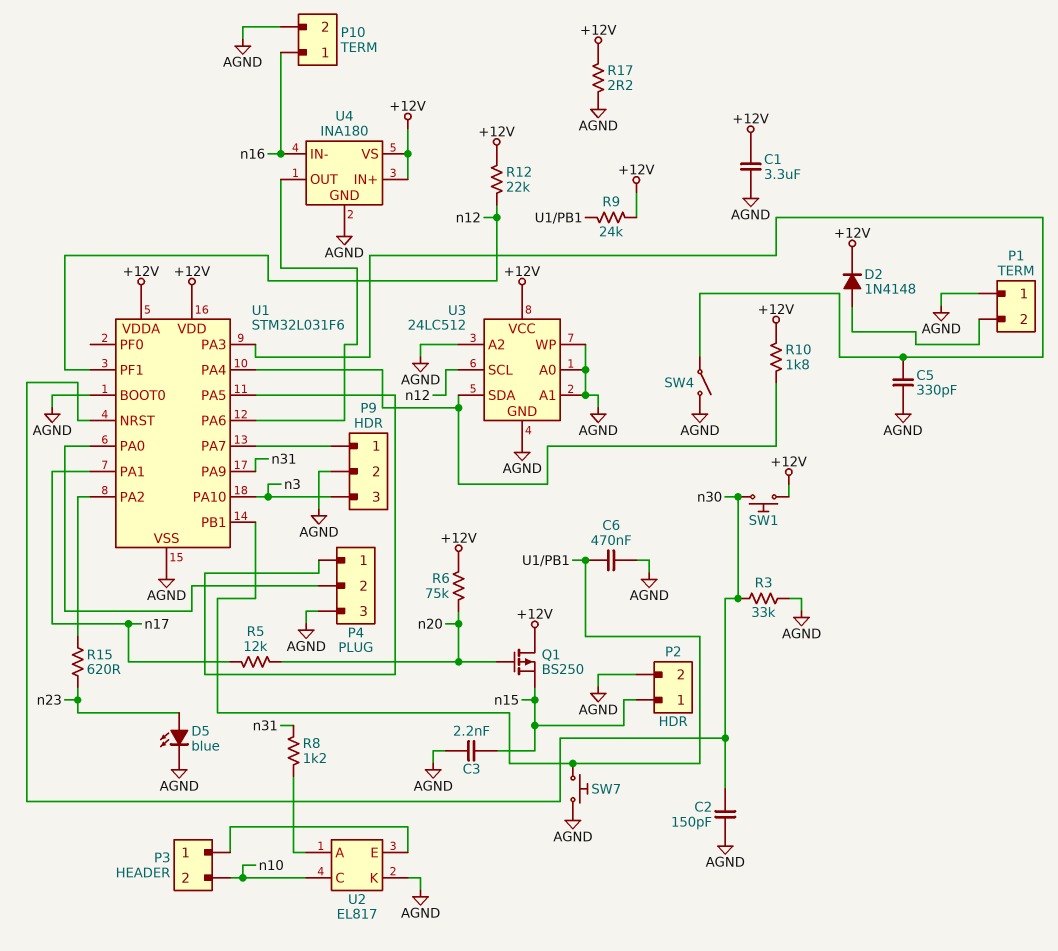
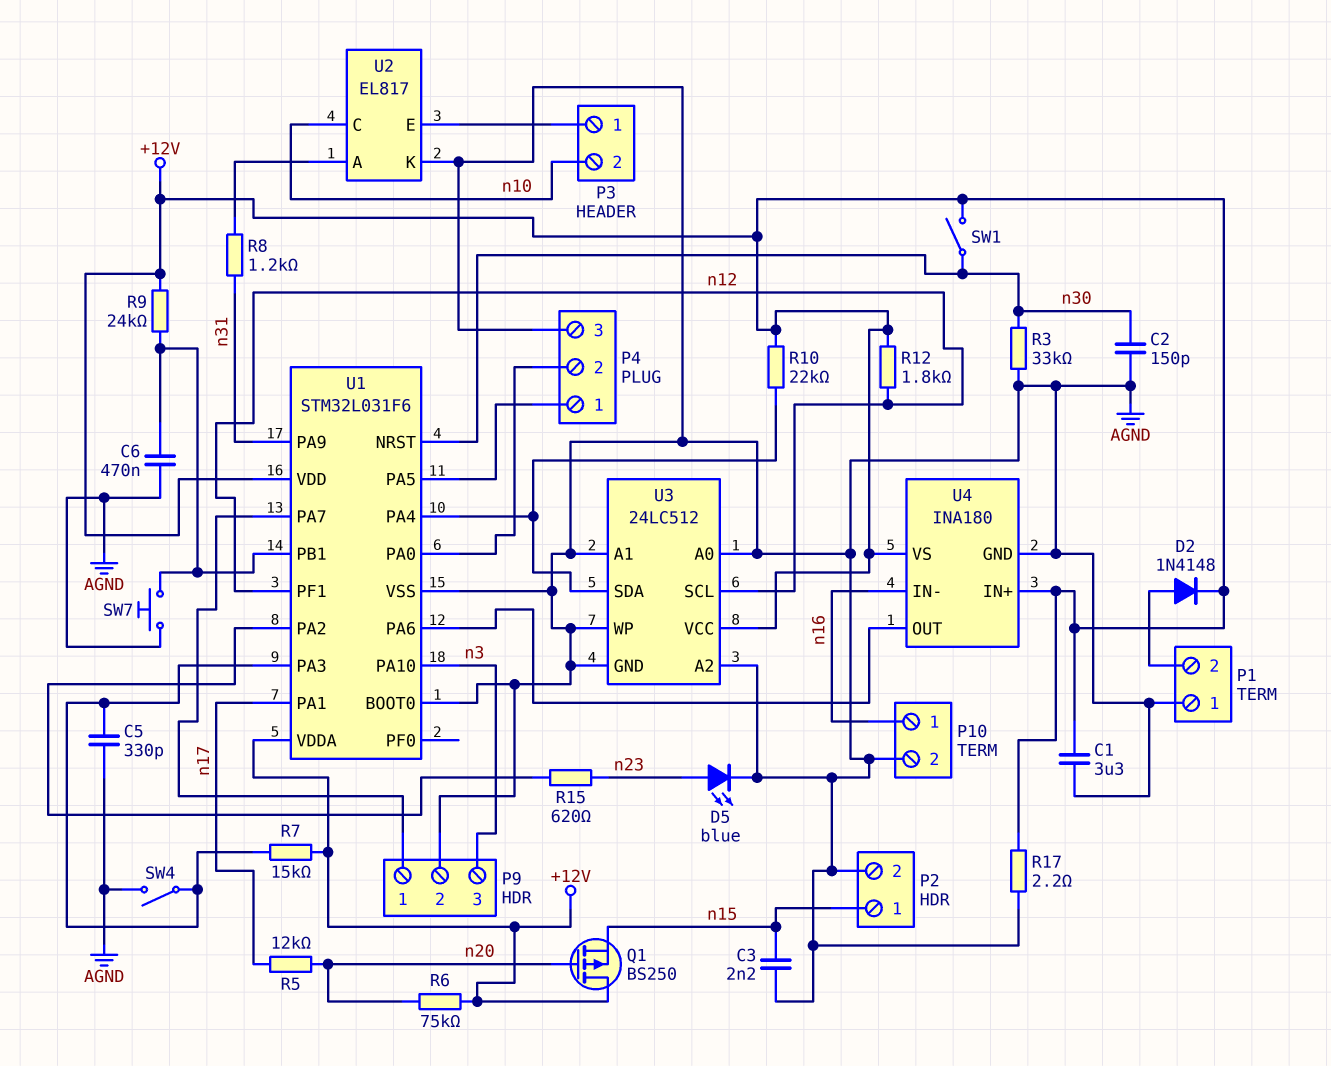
R7: none -> 15k (+12V, U1/PA3)
R10: 1.8k (+12V, U1/PA4) -> 22k (+12V, U1/PA4)
R12: 22k (+12V, n12) -> 1.8k (+12V, n12)
SW1: button (+12V, n30) -> switch (+12V, n30)

